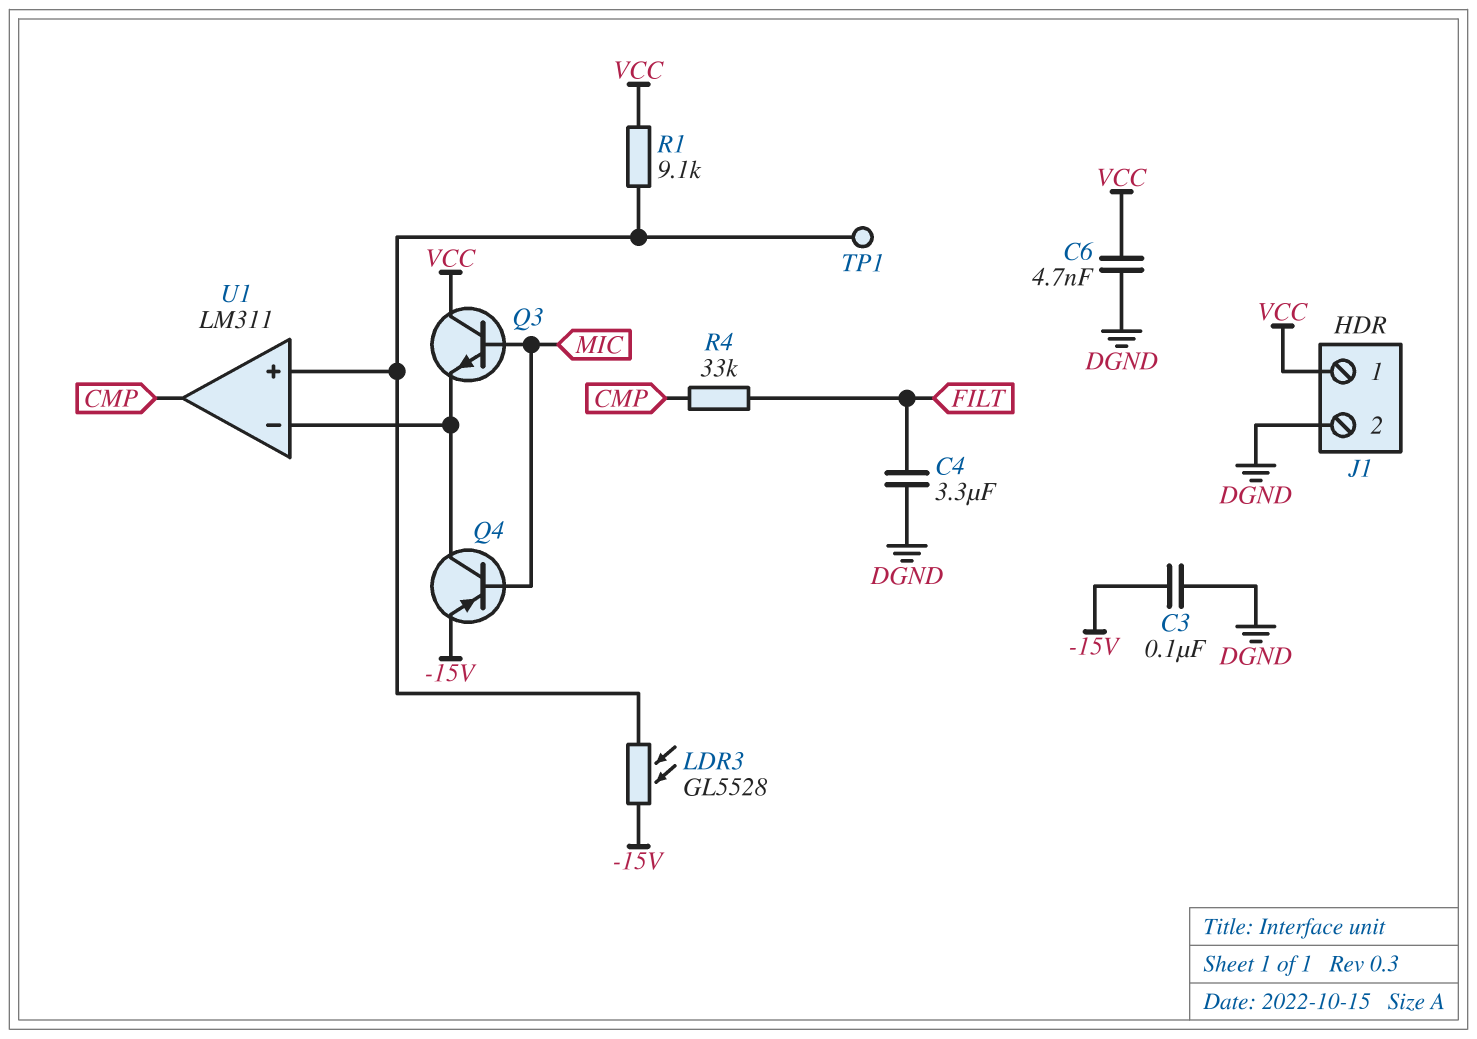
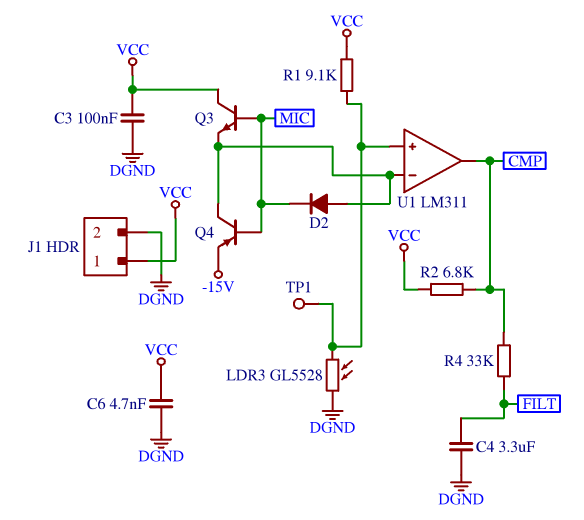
C3: 100nF (-15V, DGND) -> 100nF (DGND, VCC)
D2: none -> diode (A U1/in-, K MIC)
LDR3: GL5528 (-15V, U1/in+) -> GL5528 (DGND, U1/in+)
R2: none -> 6.8k (CMP, VCC)

